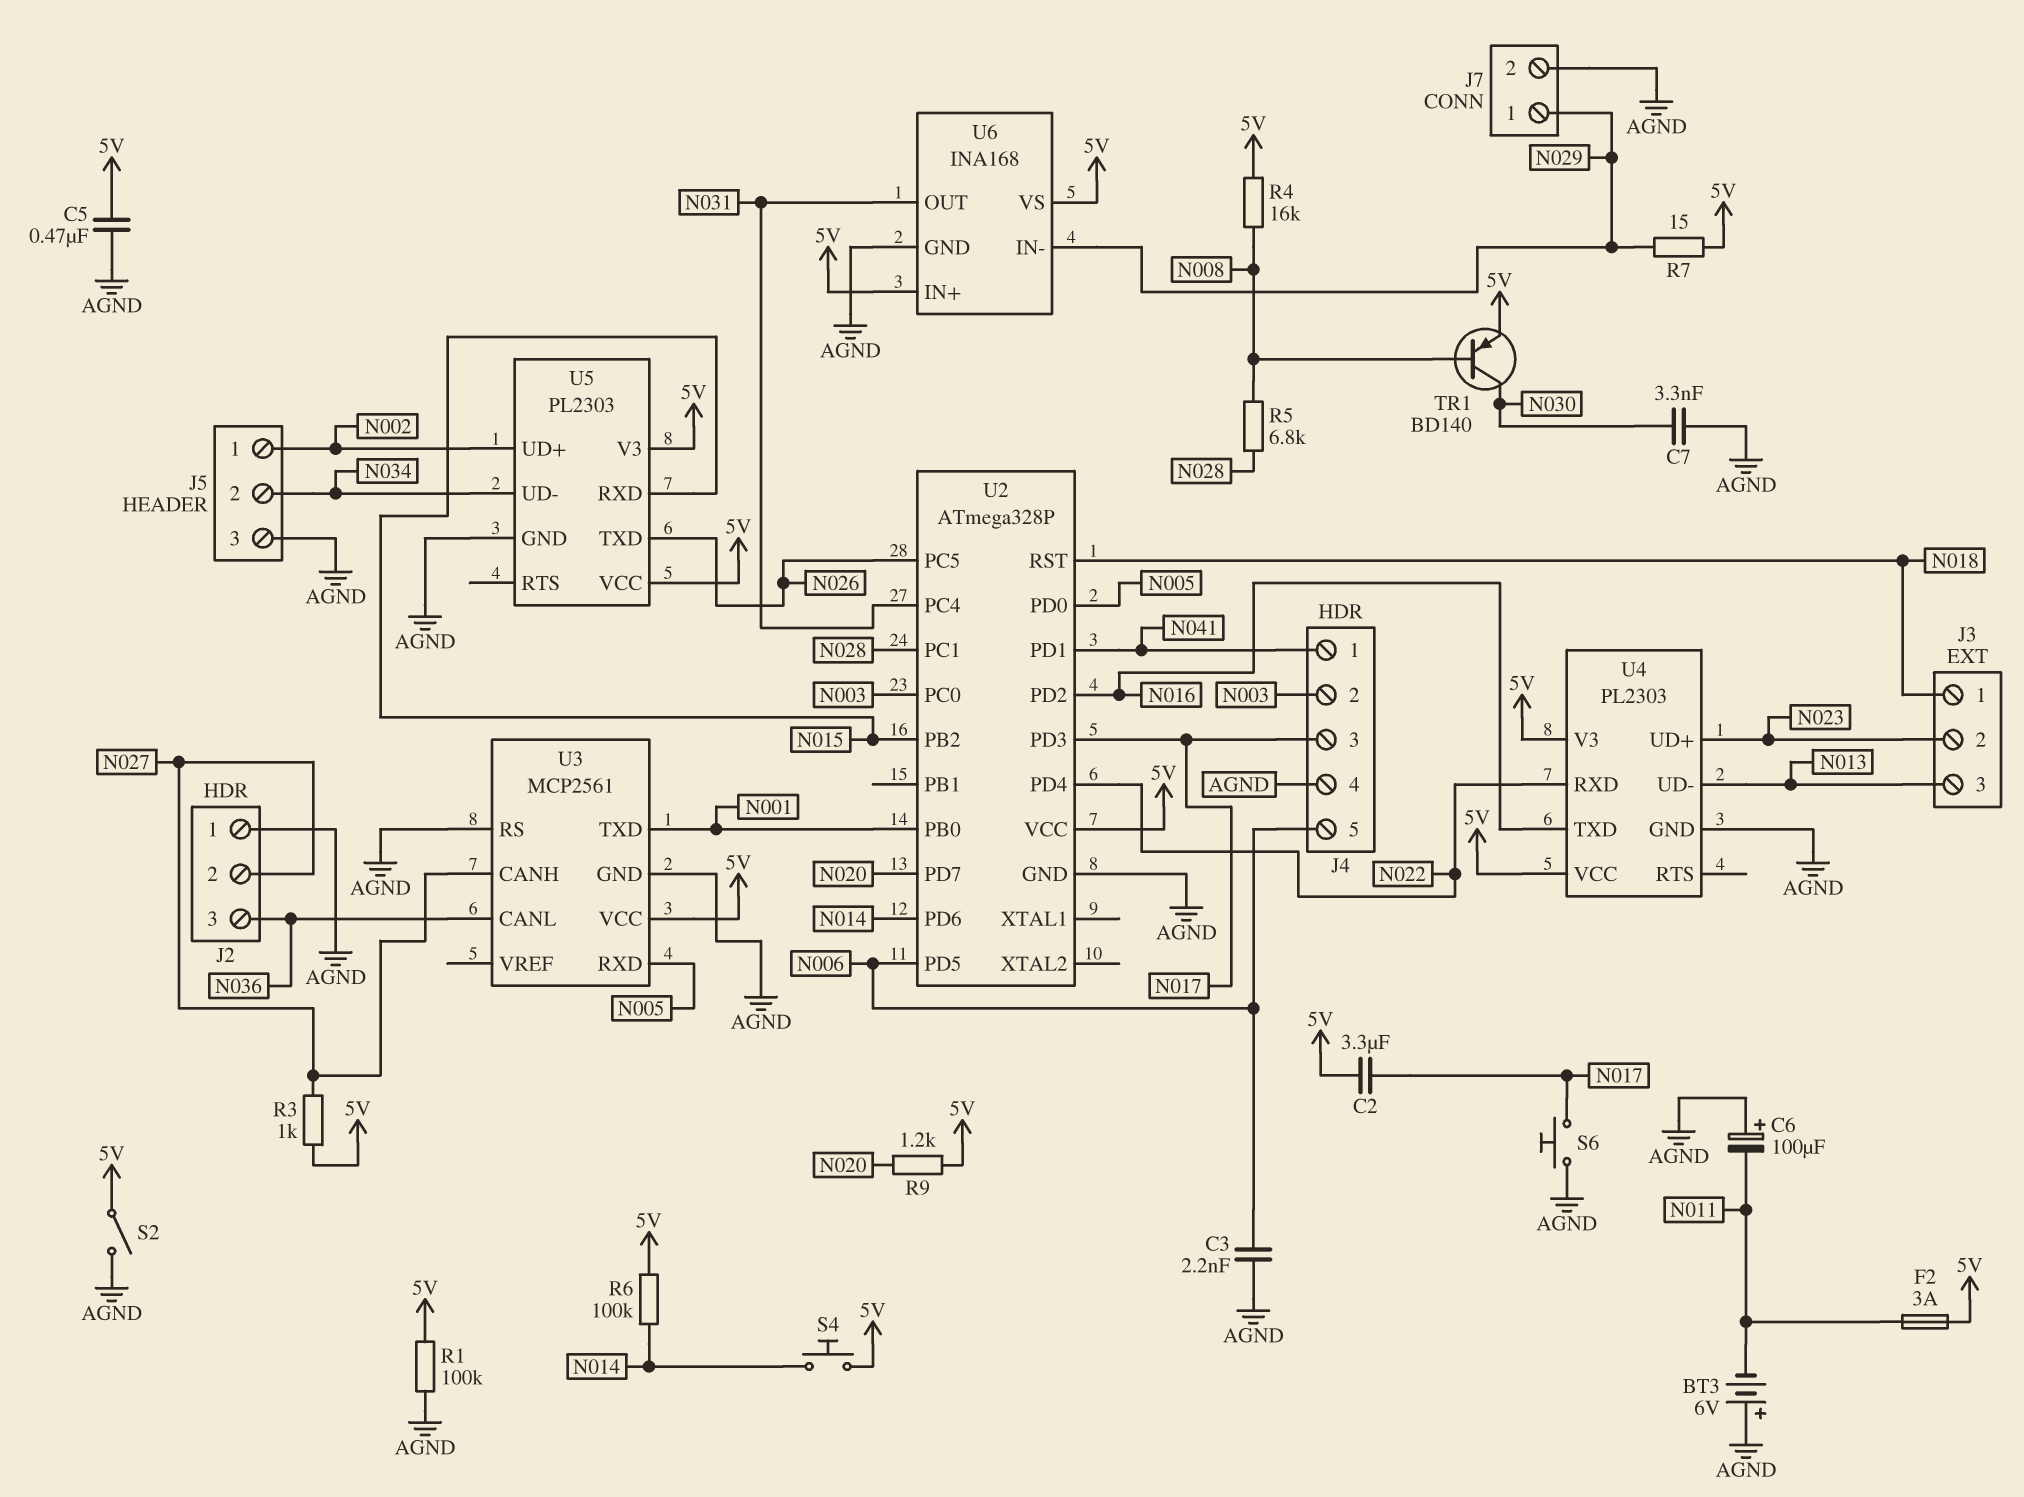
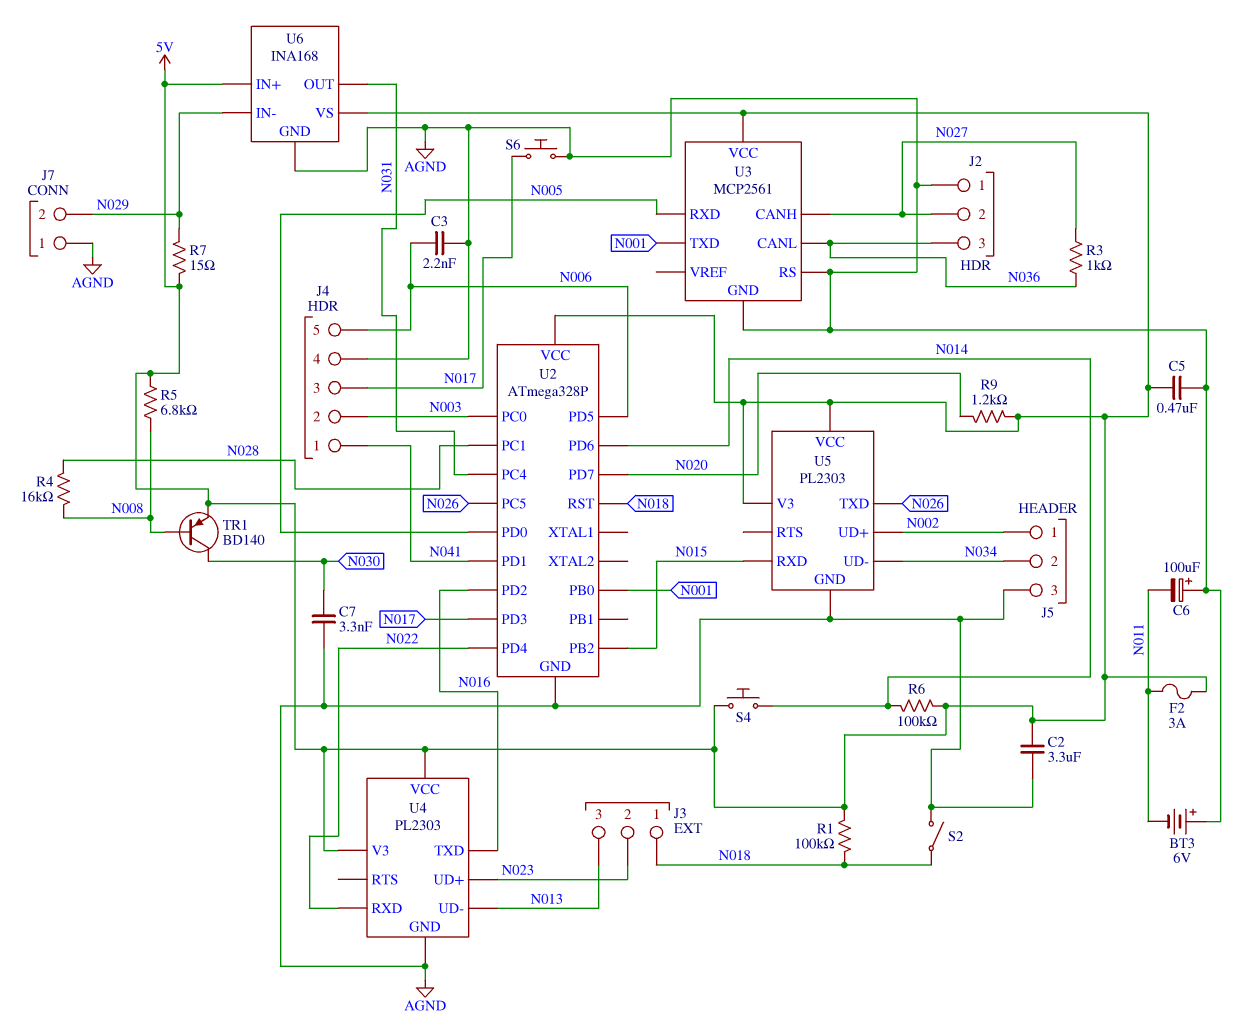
C2: 3.3uF (5V, N017) -> 3.3uF (5V, AGND)
J7 pin 1: N029 -> AGND
J7 pin 2: AGND -> N029
R1: 100k (5V, AGND) -> 100k (5V, N018)
R3: 1k (5V, N027) -> 1k (N027, N036)
R4: 16k (5V, N008) -> 16k (N008, N028)
R5: 6.8k (N008, N028) -> 6.8k (5V, N008)
S2: switch (5V, AGND) -> switch (AGND, N018)

